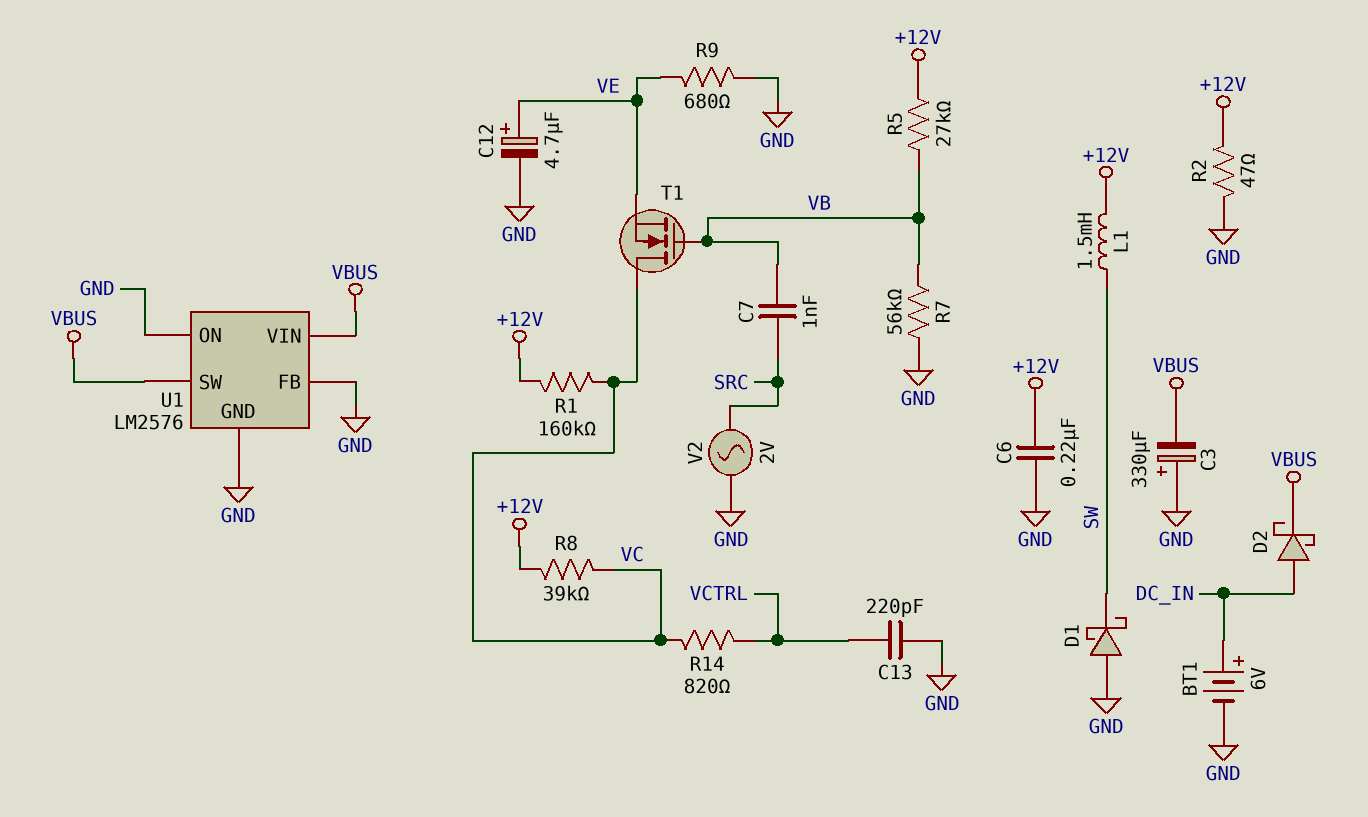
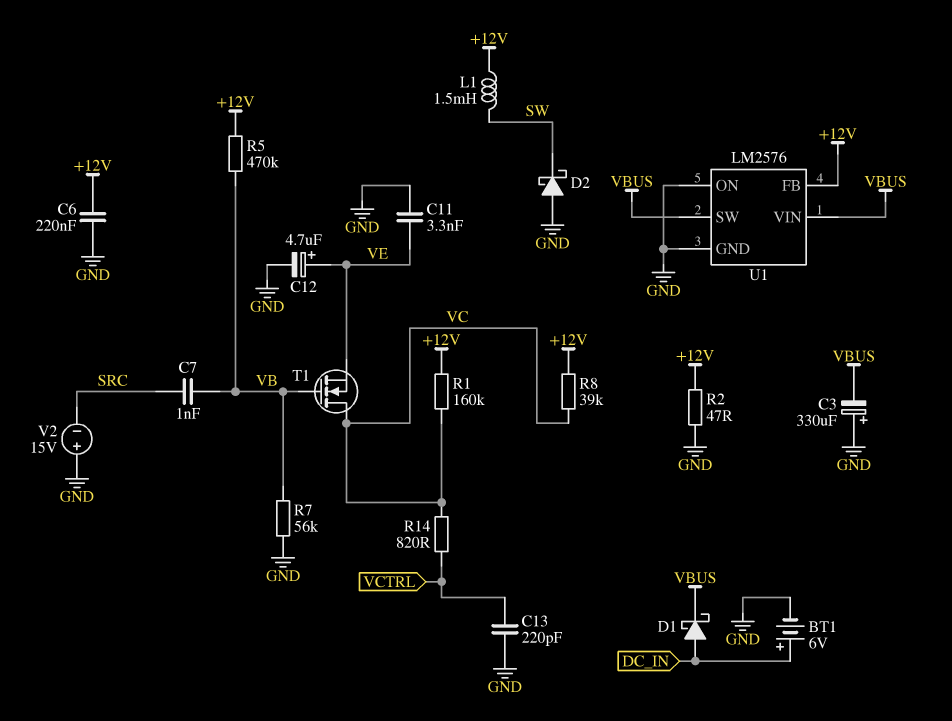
C11: none -> 3.3nF (GND, VE)
D1: schottky (A GND, K SW) -> schottky (A DC_IN, K VBUS)
D2: schottky (A DC_IN, K VBUS) -> schottky (A GND, K SW)
R5: 27k (+12V, VB) -> 470k (+12V, VB)
R9: 680 (GND, VE) -> none
U1 pin FB: GND -> +12V
V2: AC 2V (GND, SRC) -> 15V (plus GND, minus SRC)

